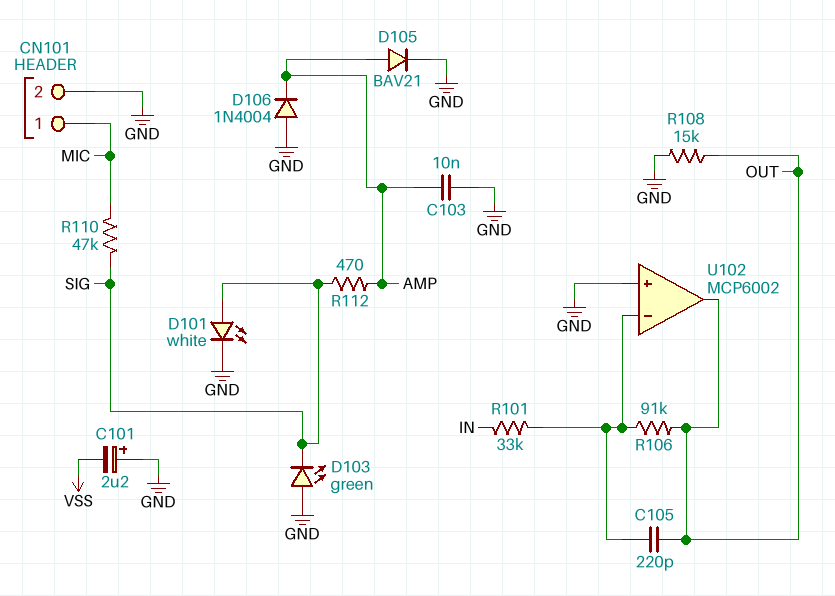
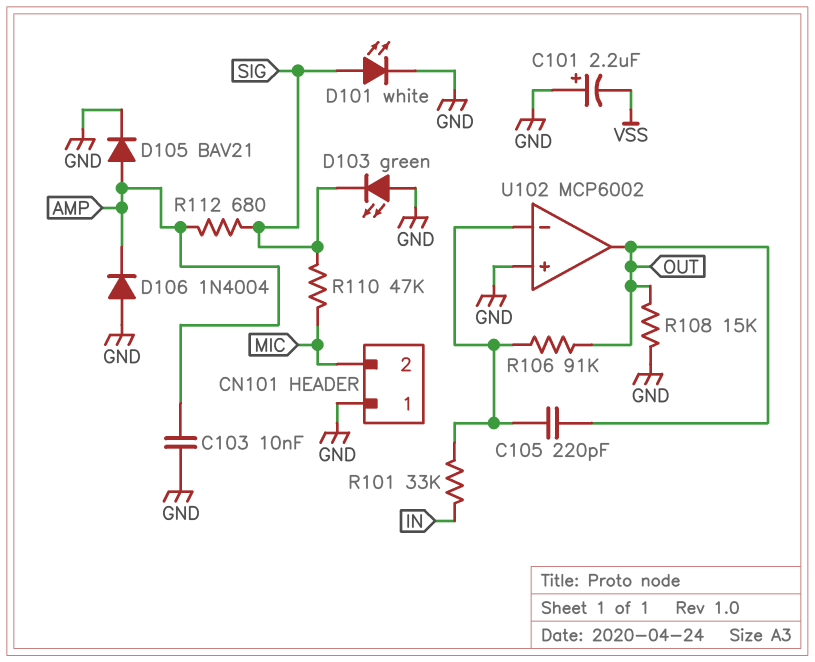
CN101 pin 1: MIC -> GND
CN101 pin 2: GND -> MIC
R112: 470 (AMP, SIG) -> 680 (AMP, SIG)

